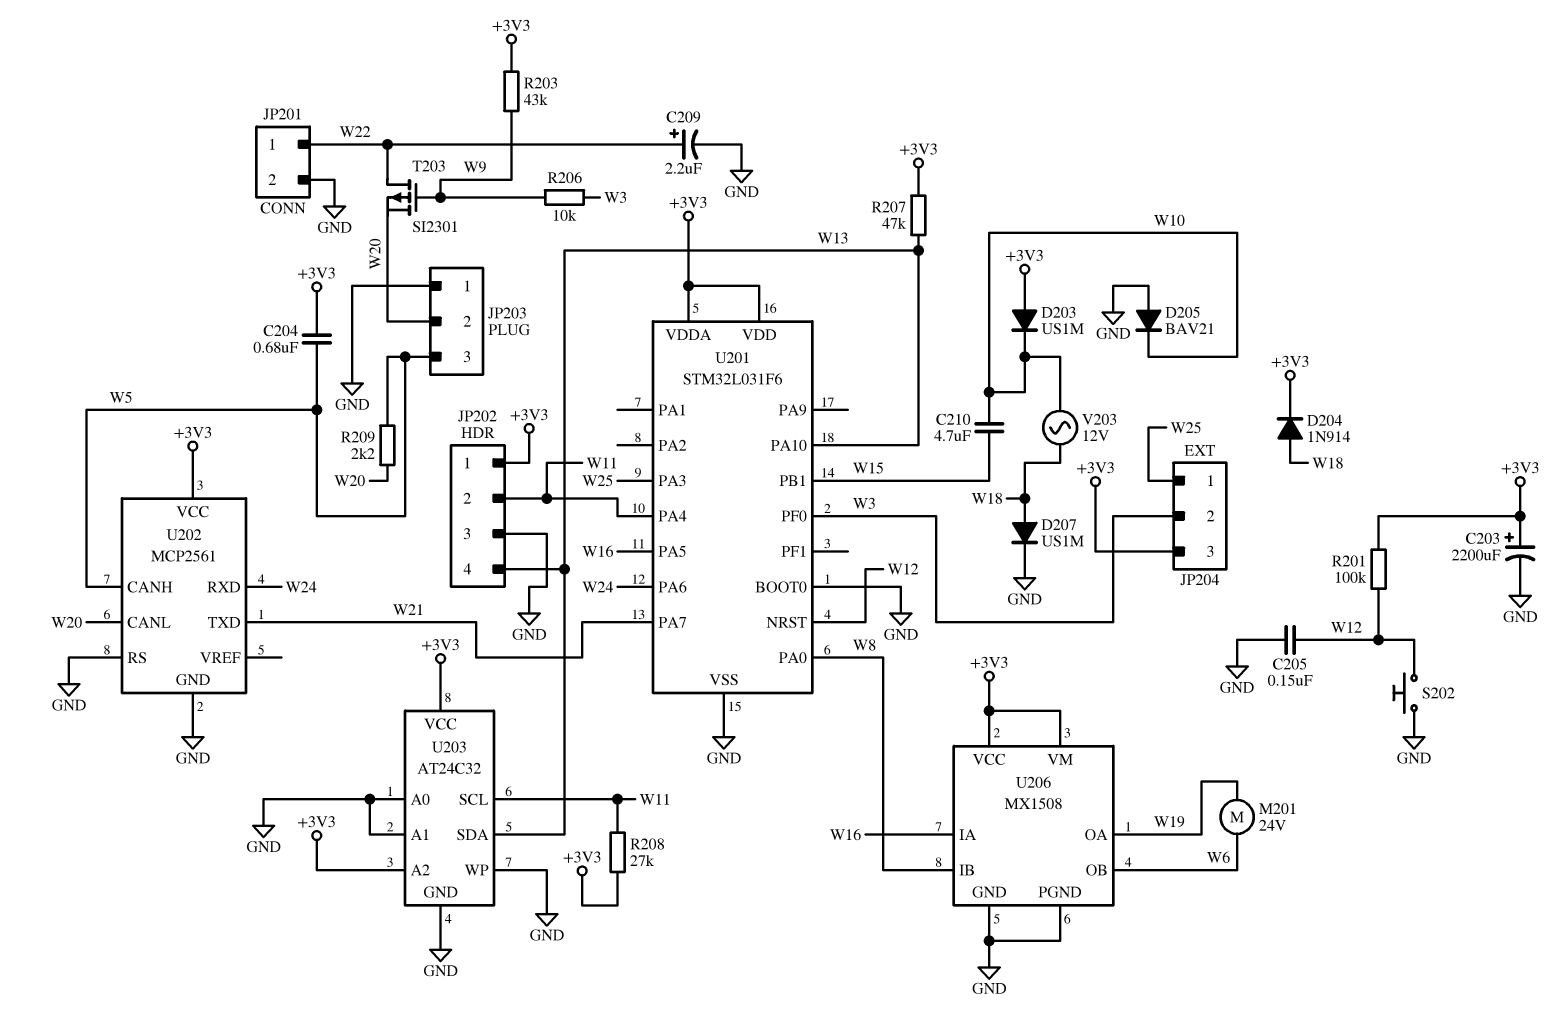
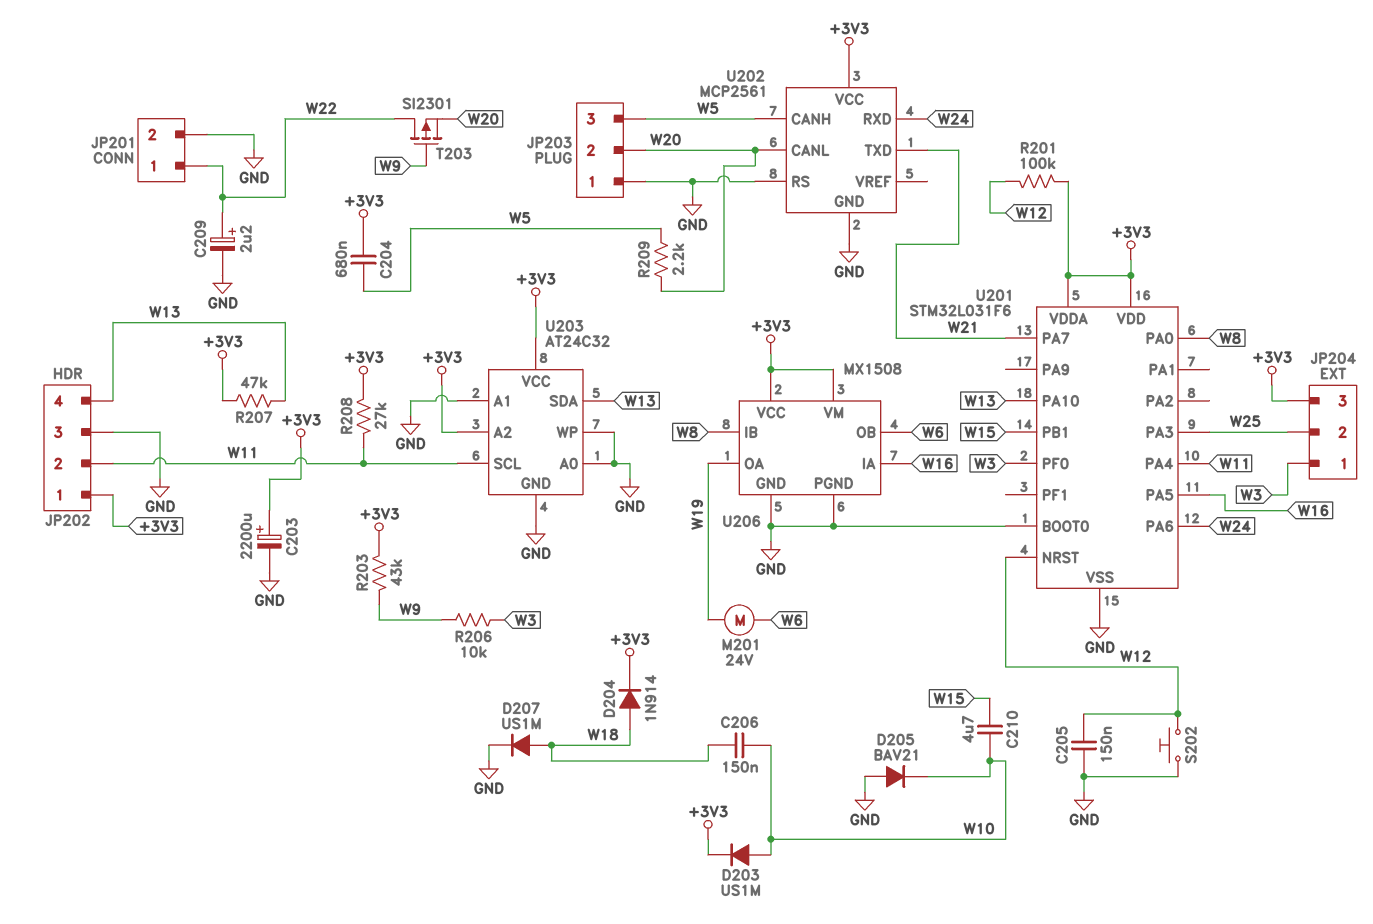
C206: none -> 150nF (W10, W18)
D203: diode US1M (A +3V3, K W10) -> diode US1M (A W10, K +3V3)
JP204 pin 1: W25 -> W3
JP204 pin 2: W3 -> W25
V203: AC 12V (W10, W18) -> none

